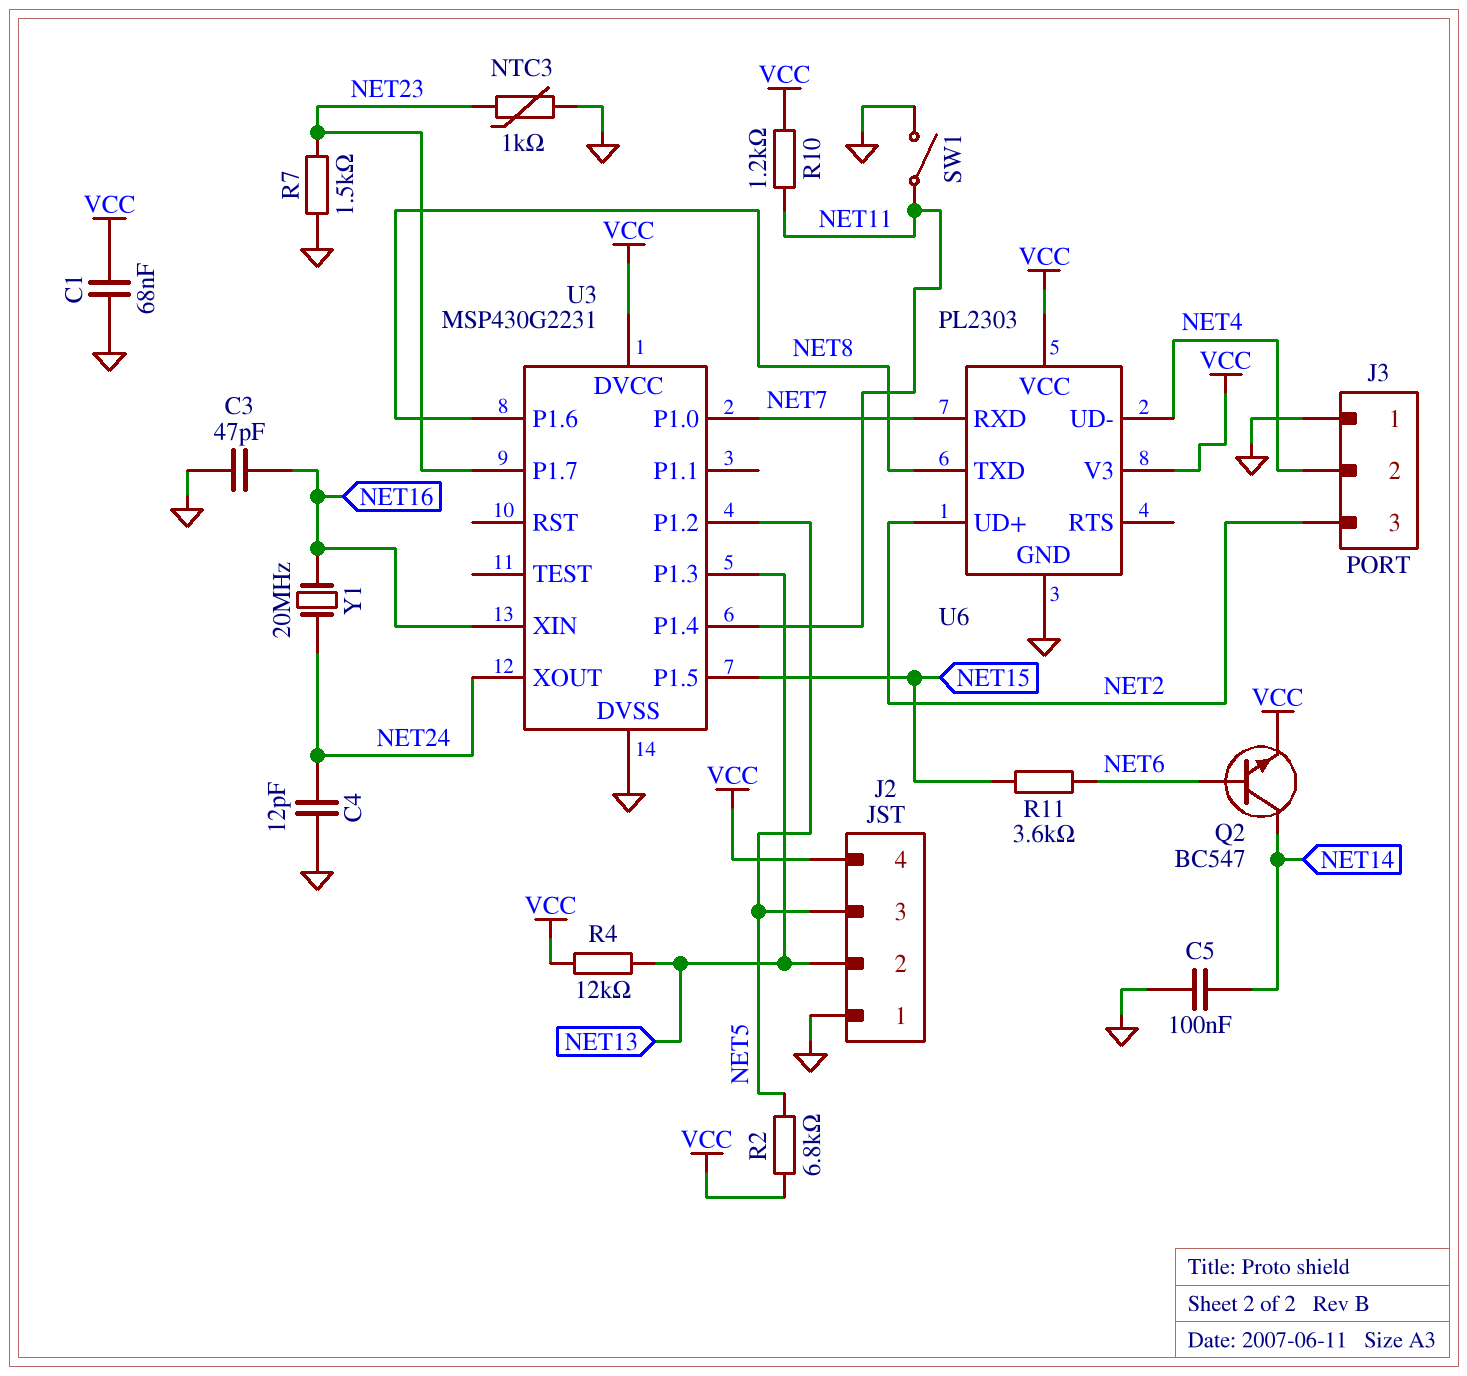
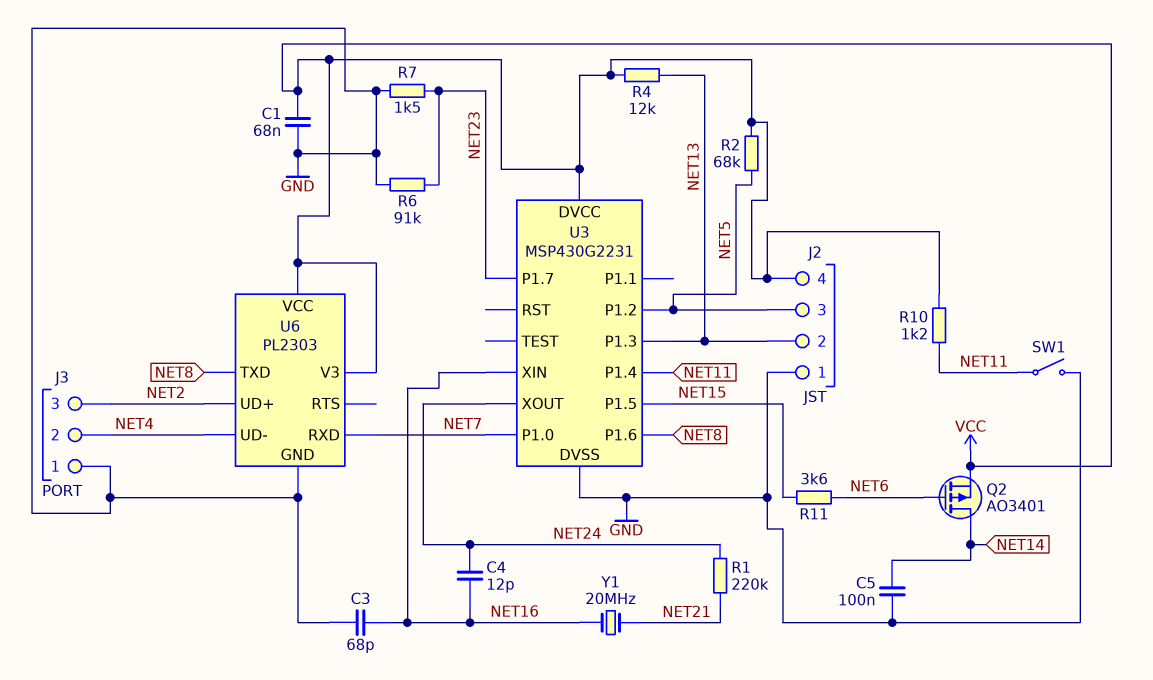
C3: 47pF (GND, NET16) -> 68pF (GND, NET16)
C4: 12pF (GND, NET24) -> 12pF (NET16, NET24)
NTC3: 1k (GND, NET23) -> none
Q2: NPN BC547 (B NET6, C NET14, E VCC) -> PMOS AO3401 (G NET6, D NET14, S VCC)
R1: none -> 220k (NET21, NET24)
R2: 6.8k (NET5, VCC) -> 68k (NET5, VCC)
R6: none -> 91k (GND, NET23)
Y1: 20MHz (NET16, NET24) -> 20MHz (NET16, NET21)

